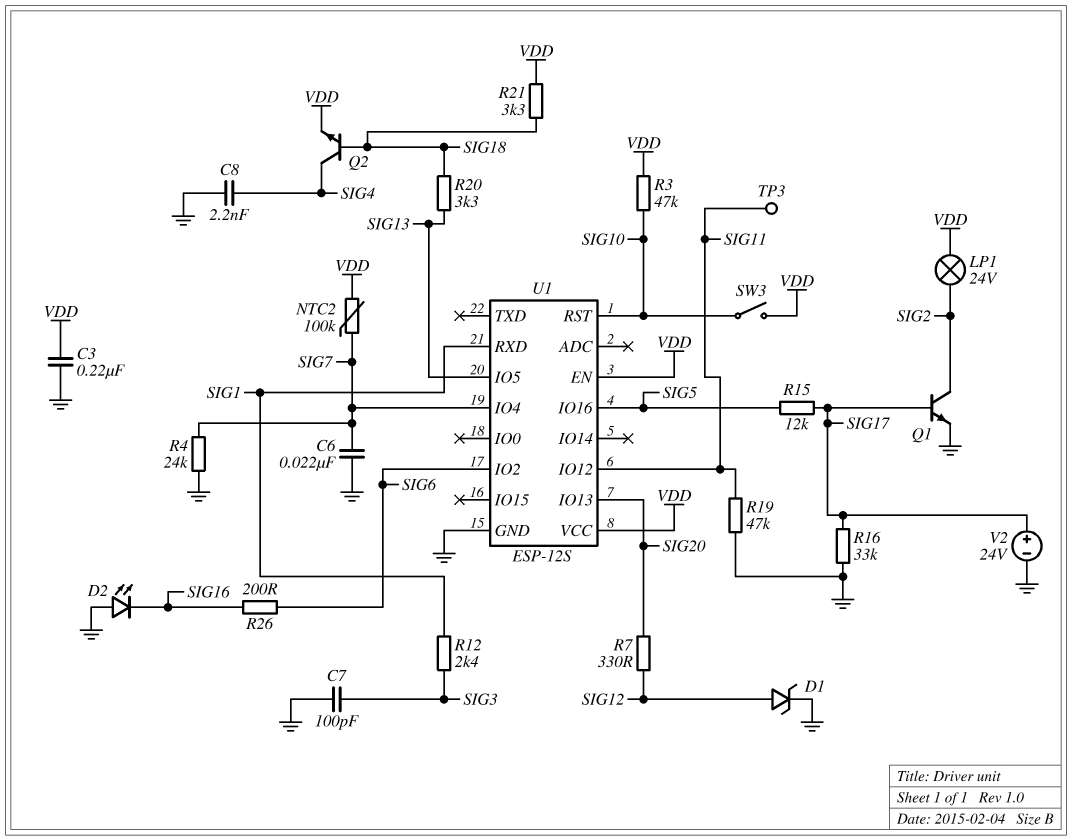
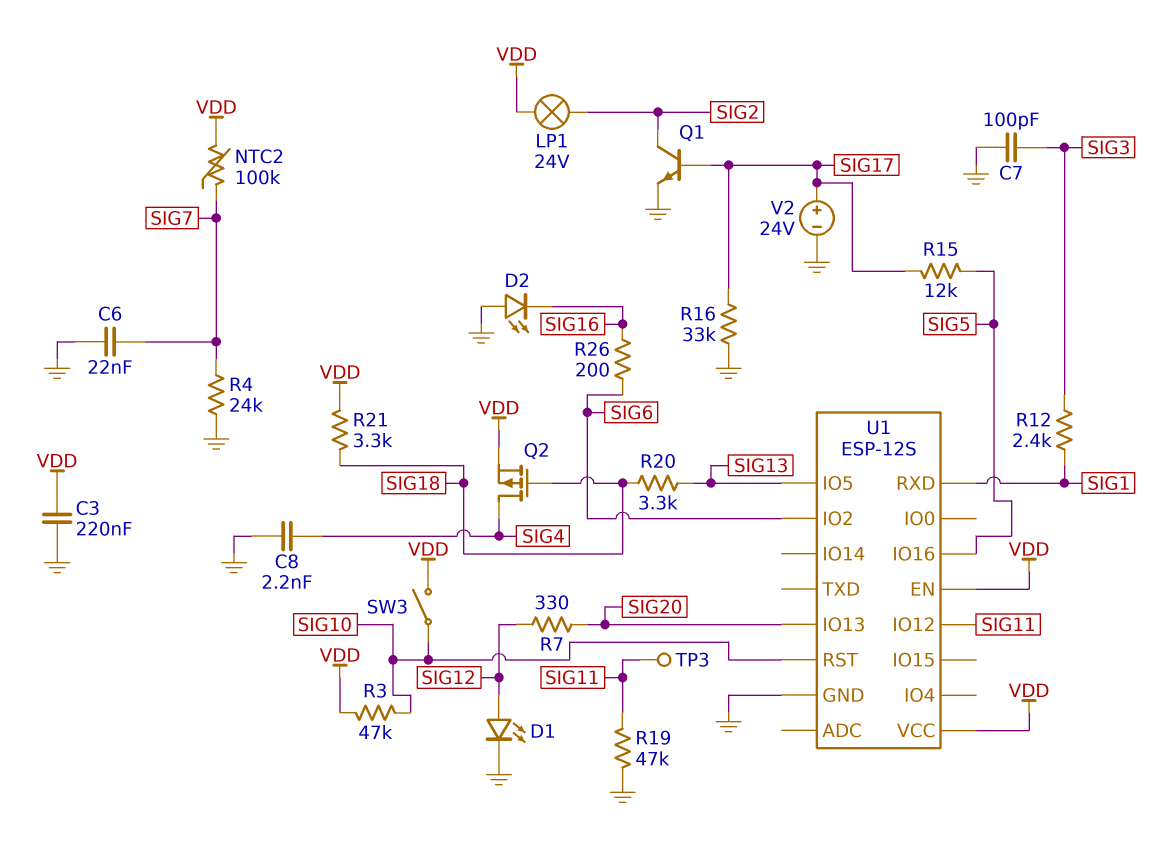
D1: zener (A SIG12, K GND) -> LED (A SIG12, K GND)
Q2: NPN (B SIG18, C SIG4, E VDD) -> PMOS (G SIG18, D SIG4, S VDD)
U1 pin IO4: SIG7 -> none

